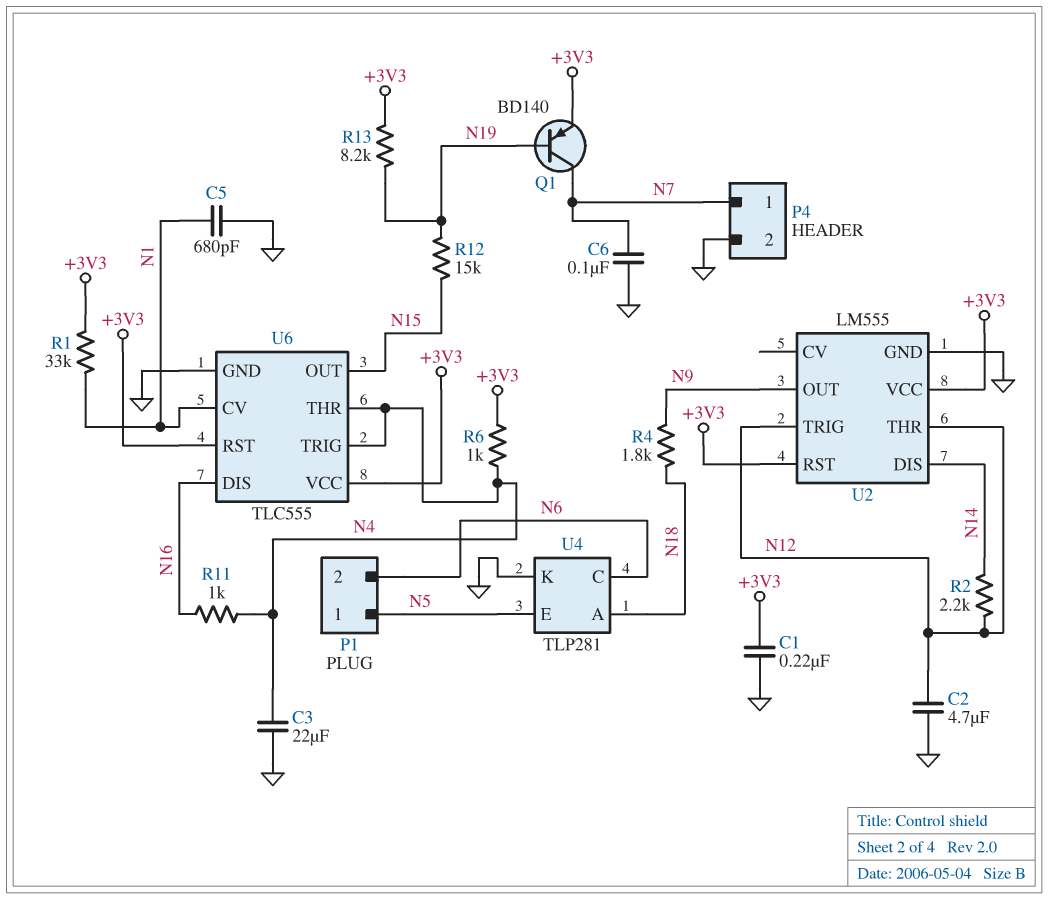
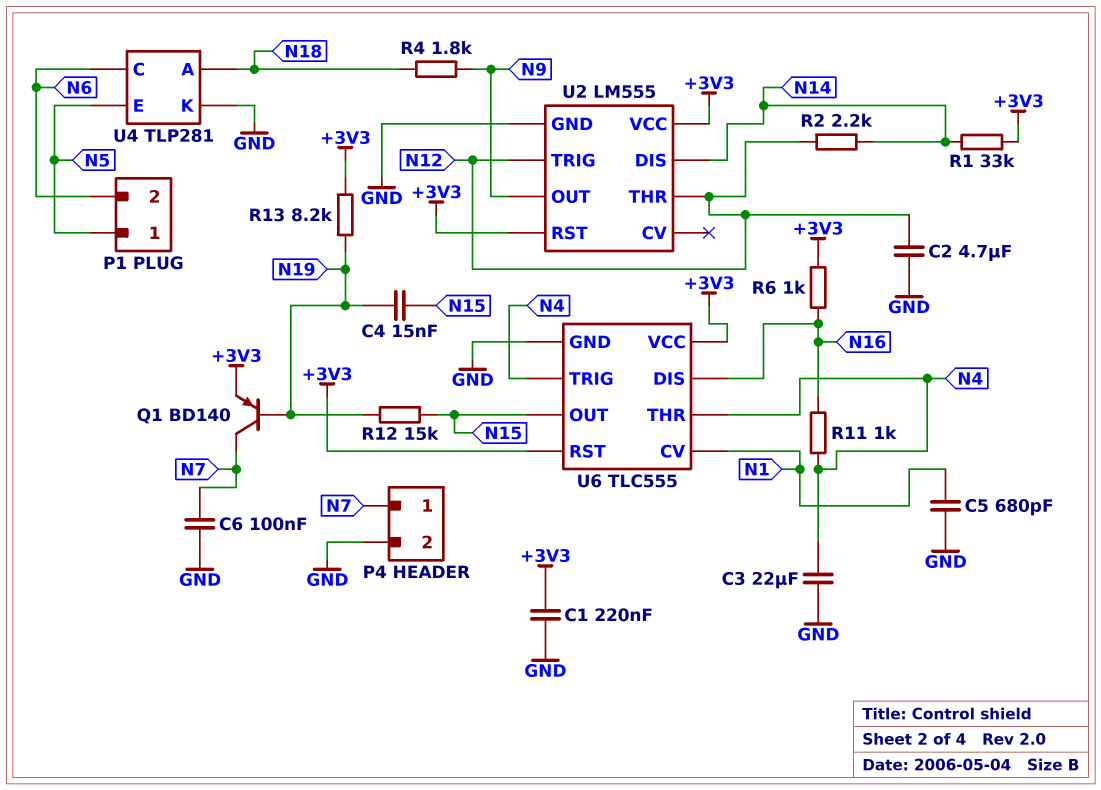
C4: none -> 15nF (N15, N19)
R1: 33k (+3V3, N1) -> 33k (+3V3, N14)
R6: 1k (+3V3, N4) -> 1k (+3V3, N16)

